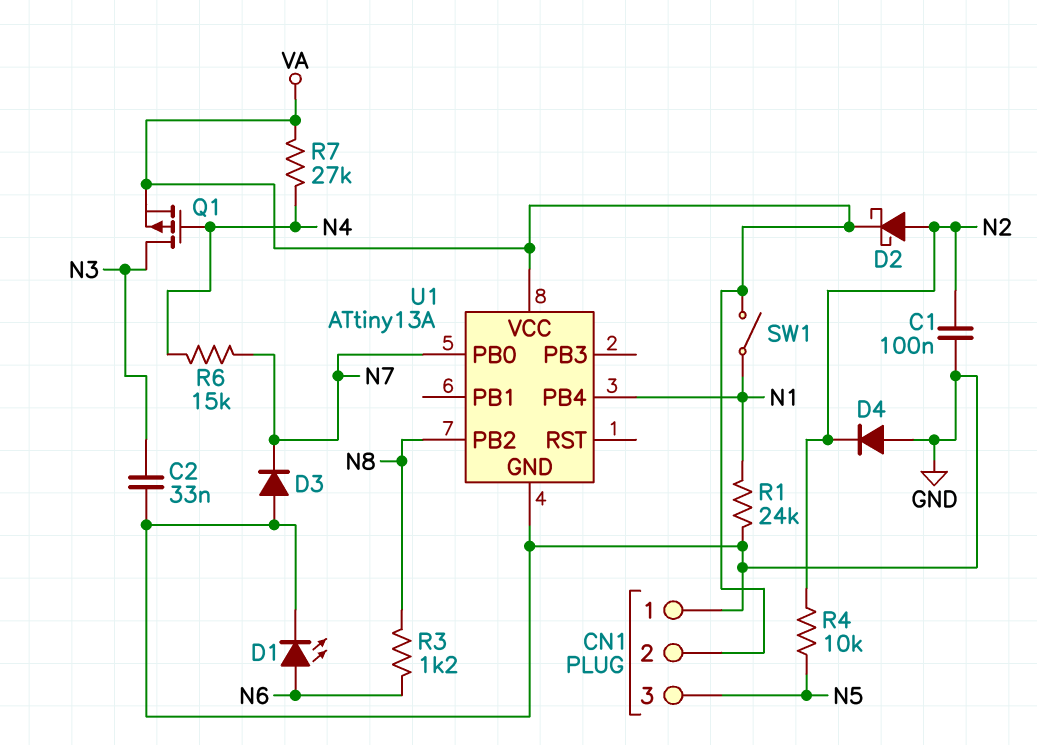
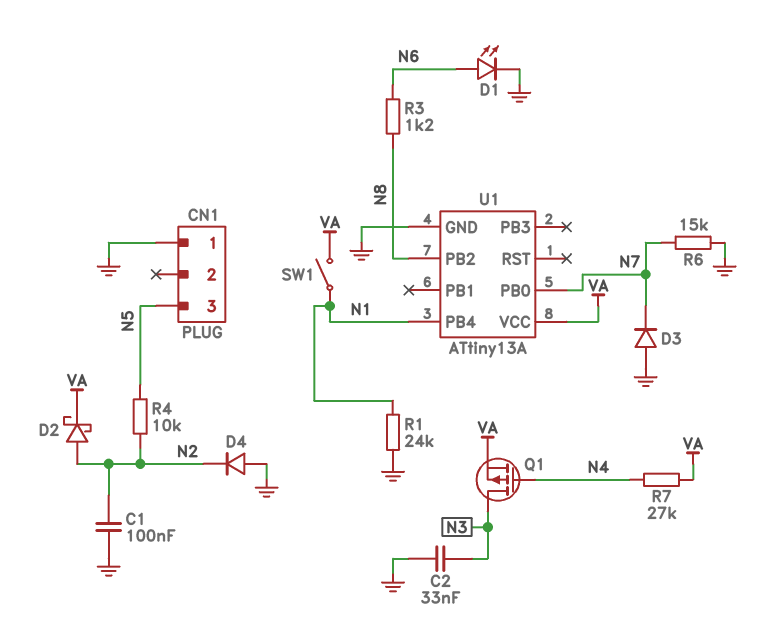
CN1 pin 2: VA -> none
R6: 15k (N4, N7) -> 15k (GND, N7)

